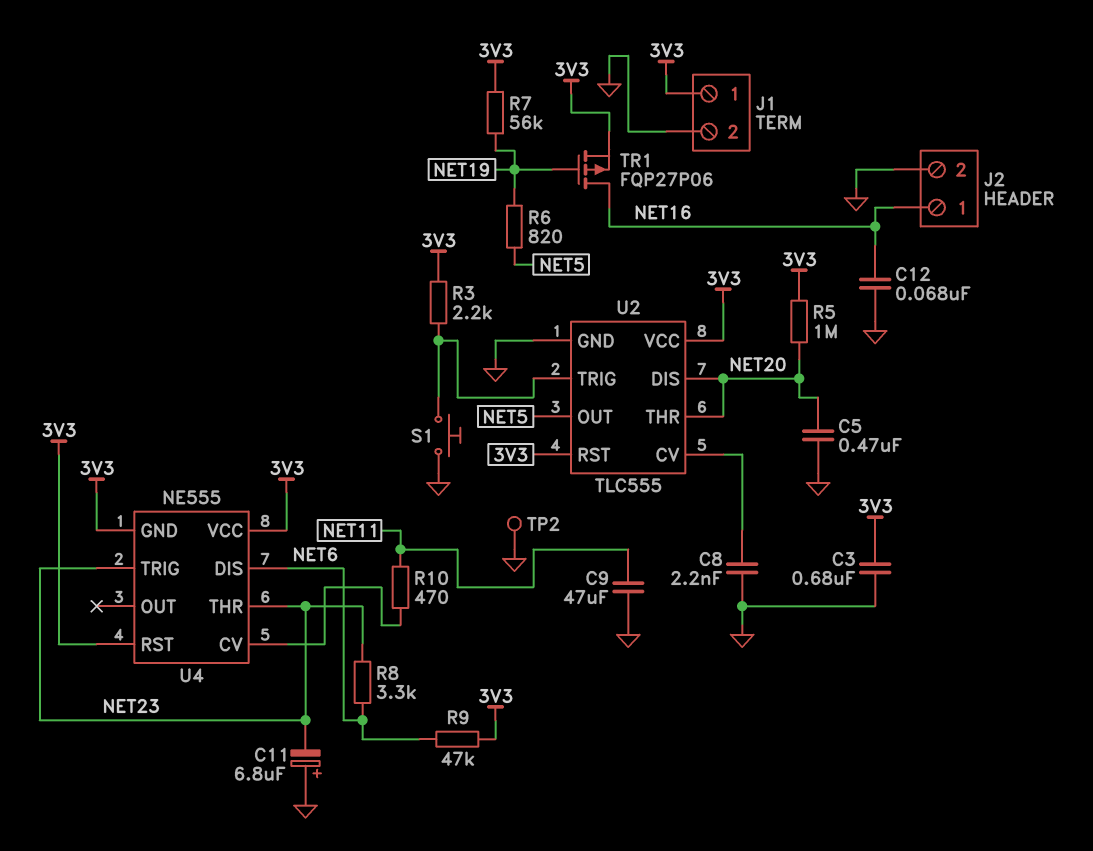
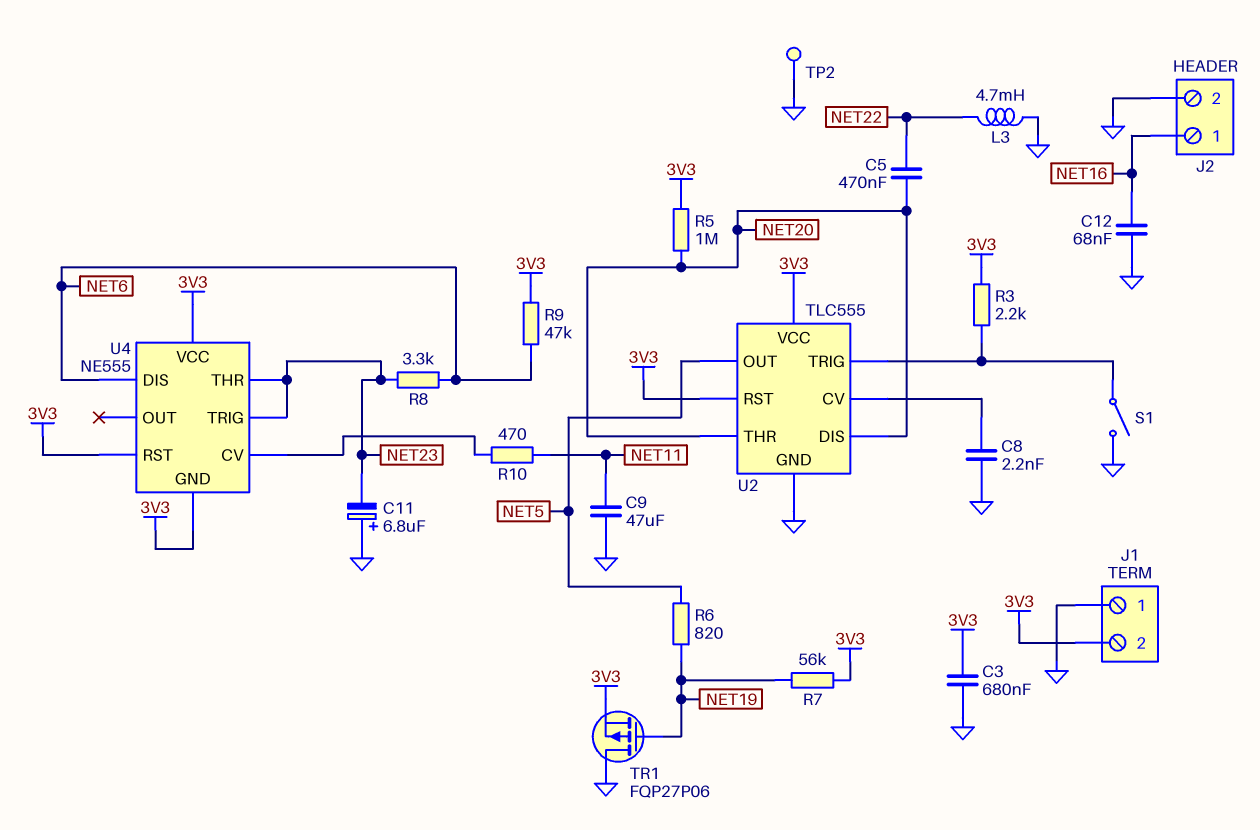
C5: 470nF (GND, NET20) -> 470nF (NET20, NET22)
J1 pin 1: 3V3 -> GND
J1 pin 2: GND -> 3V3
L3: none -> 4.7mH (GND, NET22)
S1: button (GND, U2/TRIG) -> switch (GND, U2/TRIG)
TR1: PMOS FQP27P06 (G NET19, D NET16, S 3V3) -> PMOS FQP27P06 (G NET19, D GND, S 3V3)

